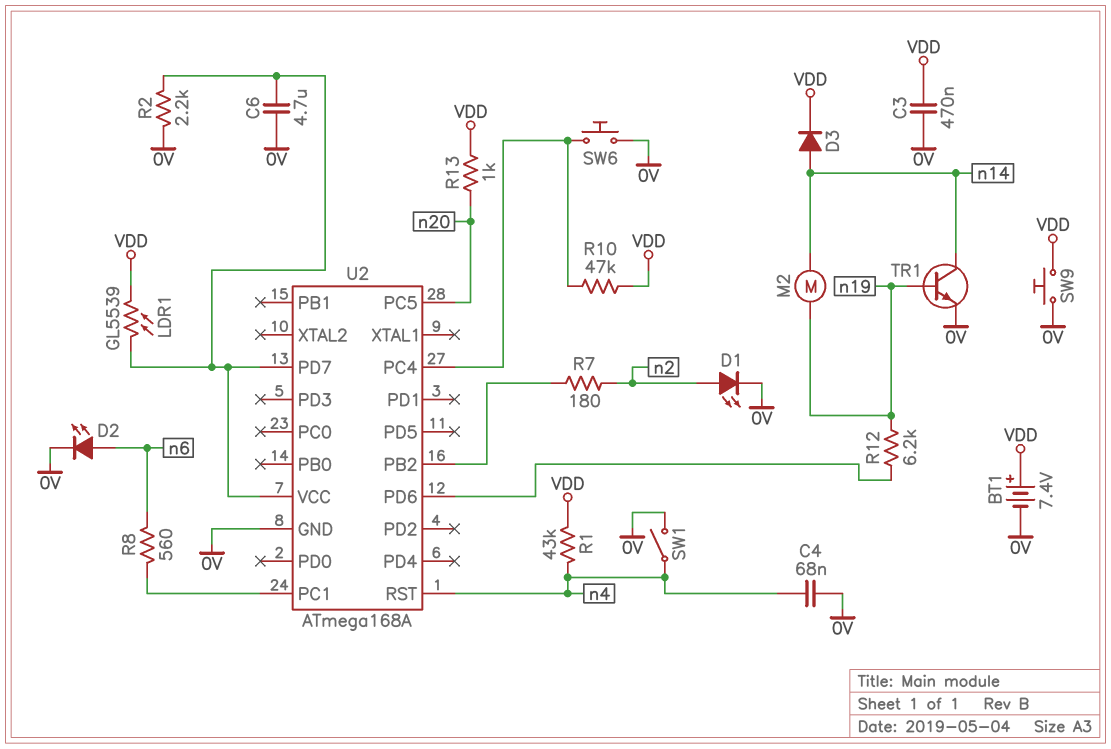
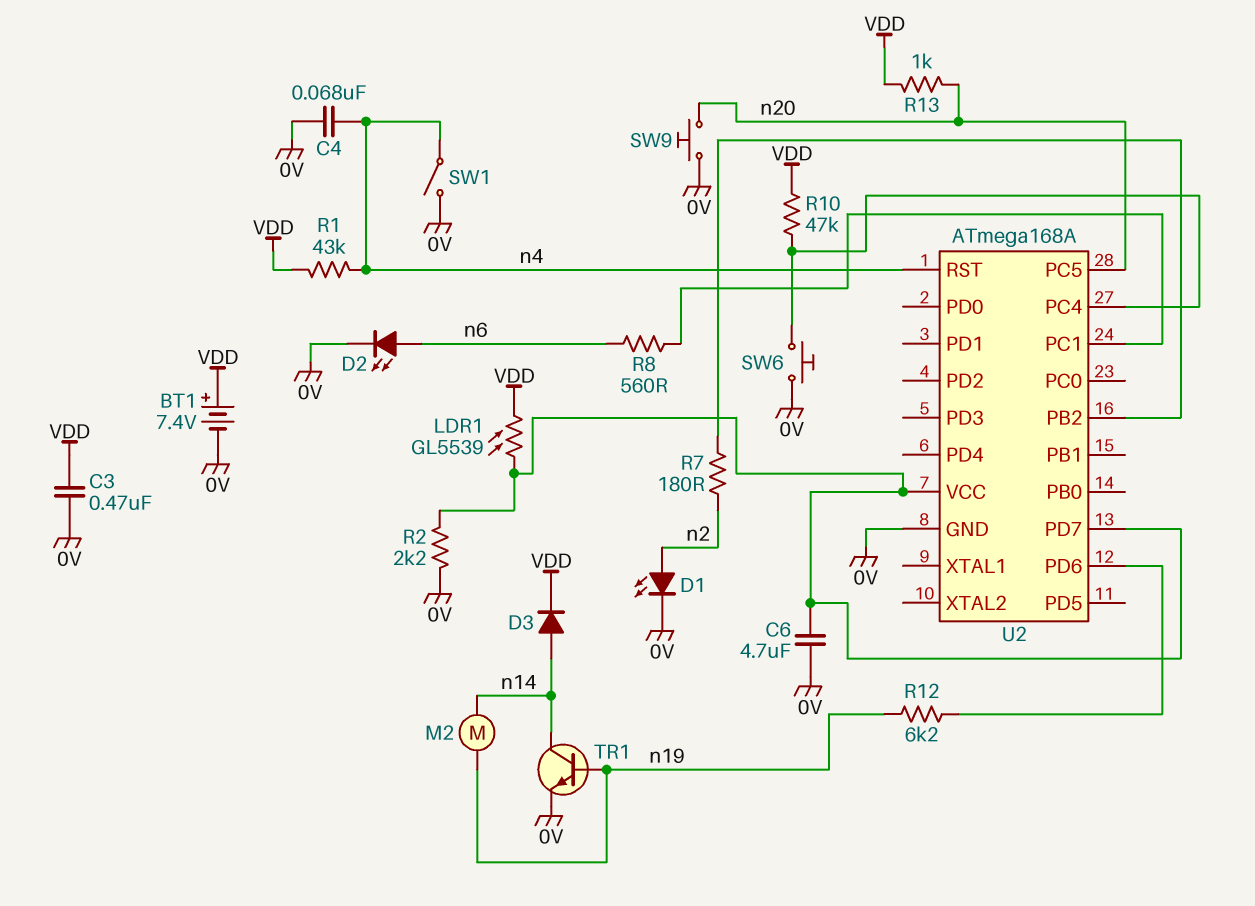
SW9: button (0V, VDD) -> button (0V, n20)

